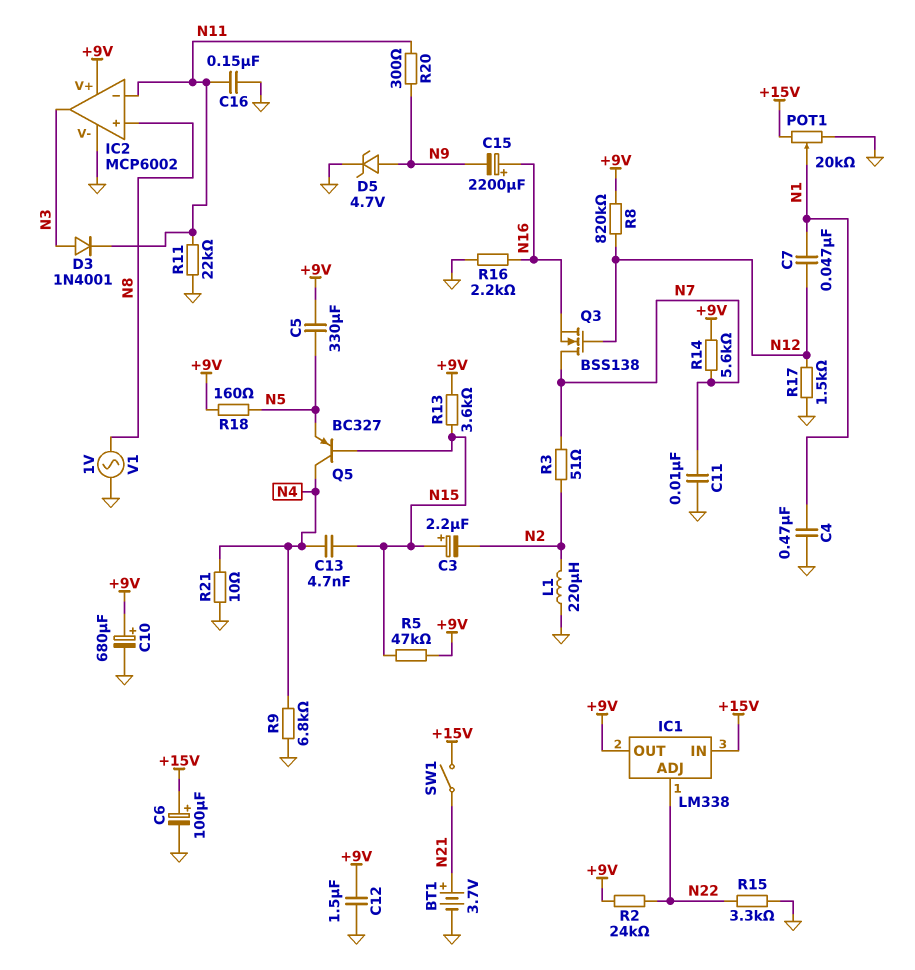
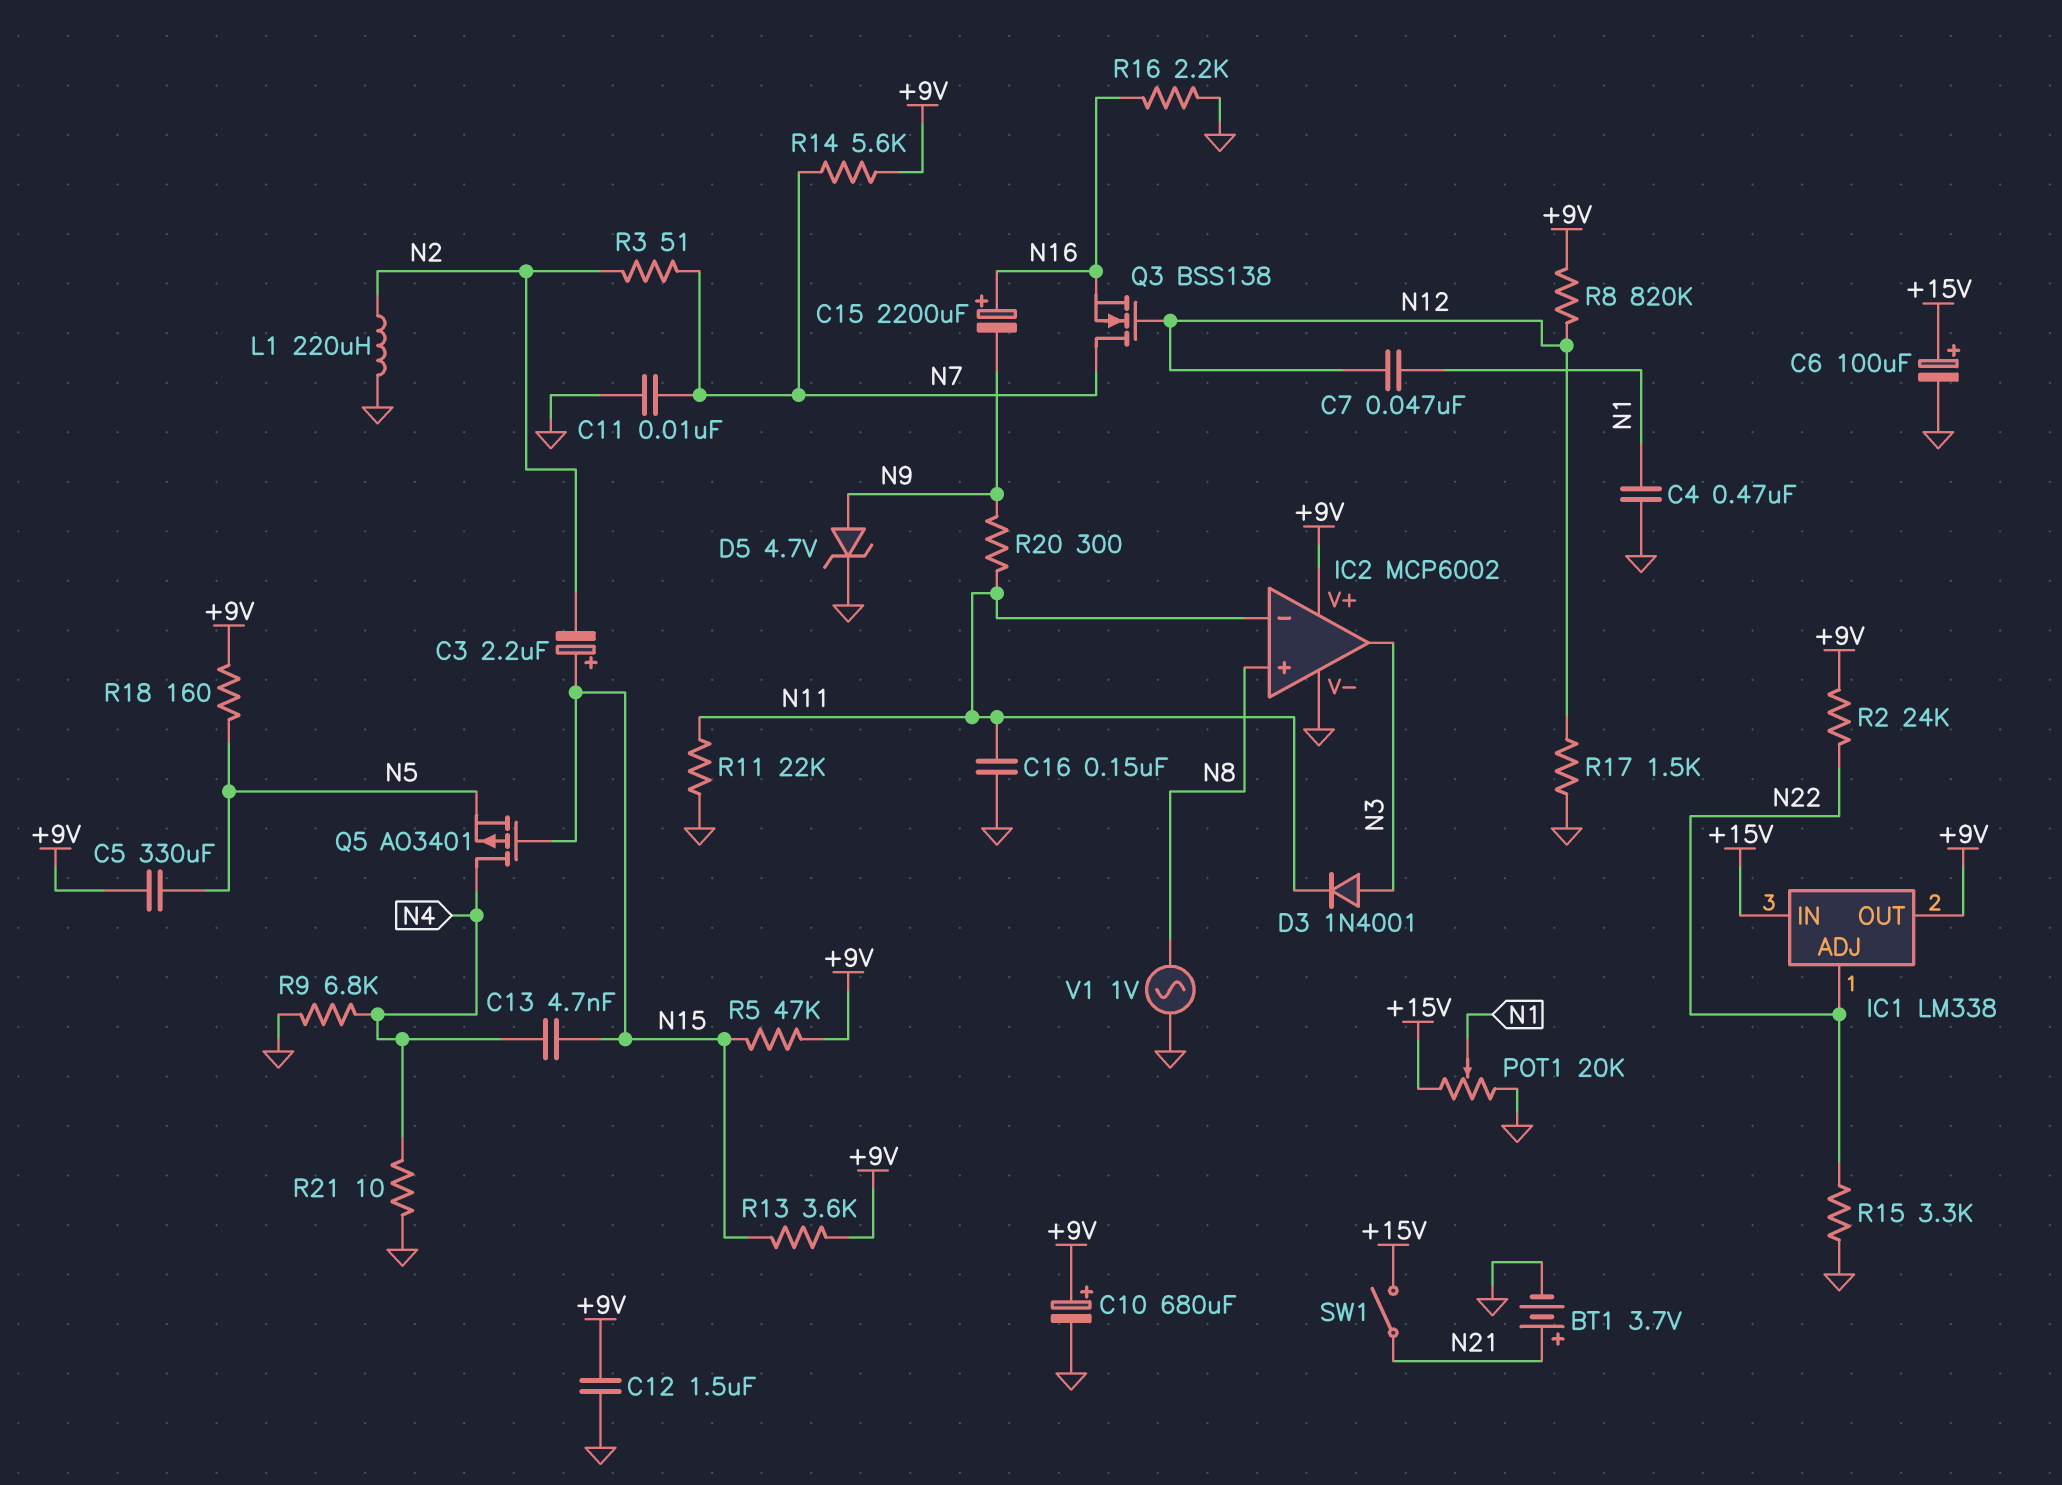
Q5: PNP BC327 (B N15, C N4, E N5) -> PMOS AO3401 (G N15, D N4, S N5)

